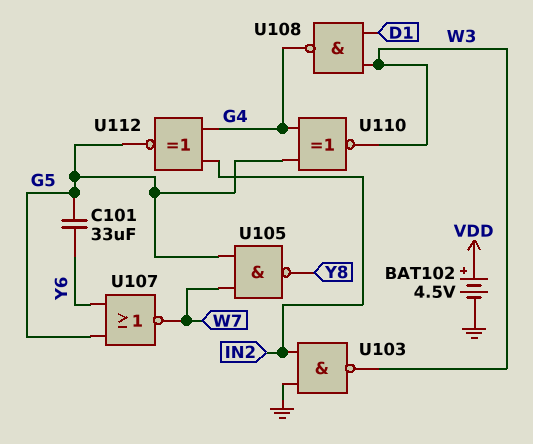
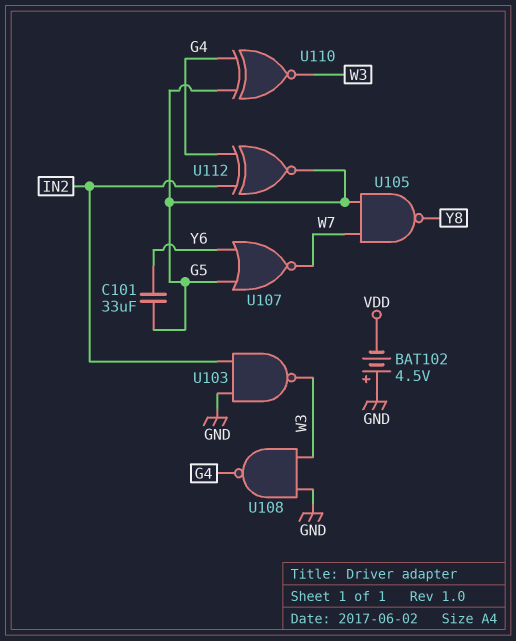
BAT102: 4.5V (plus VDD, minus GND) -> 4.5V (plus GND, minus VDD)
U108: NAND (in D1, in W3, out G4) -> NAND (in GND, in W3, out G4)

